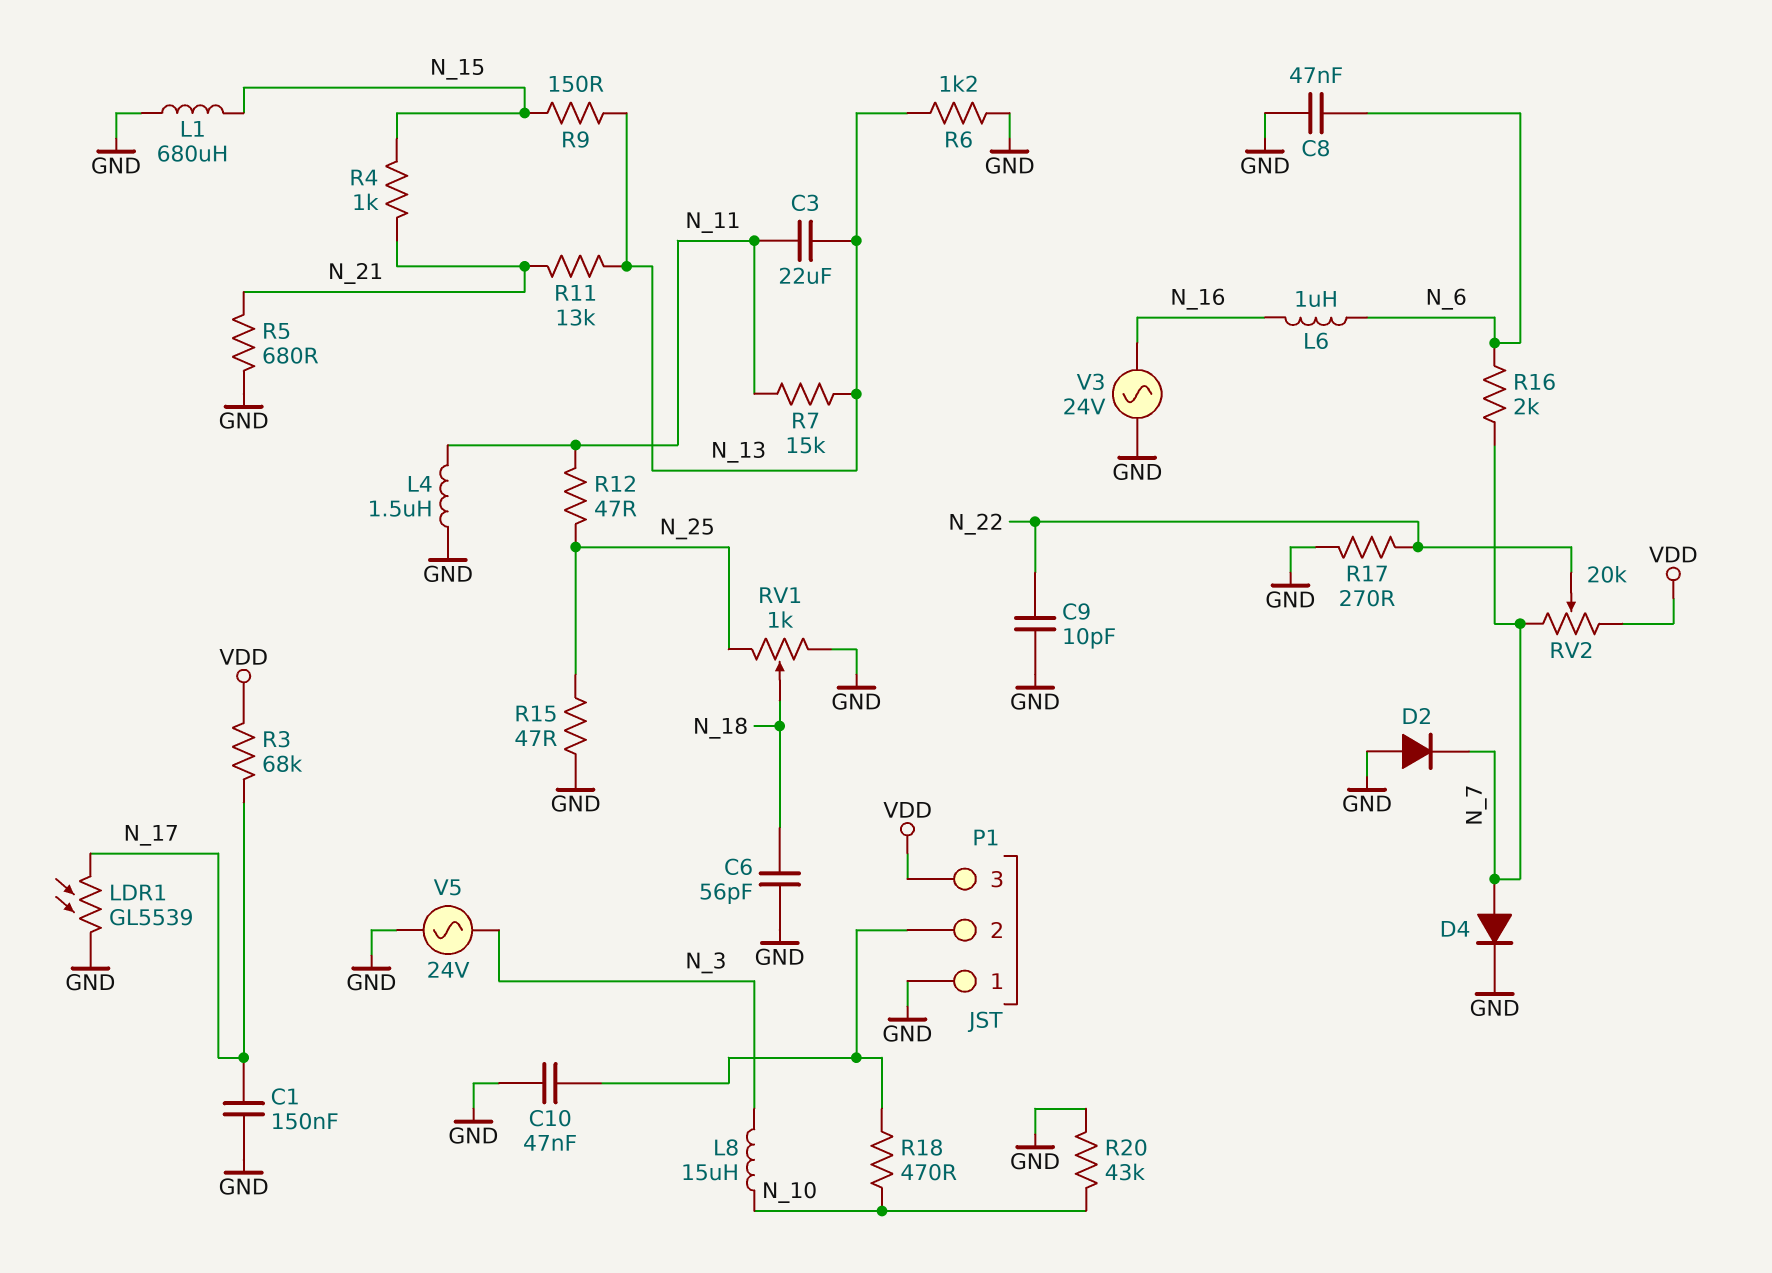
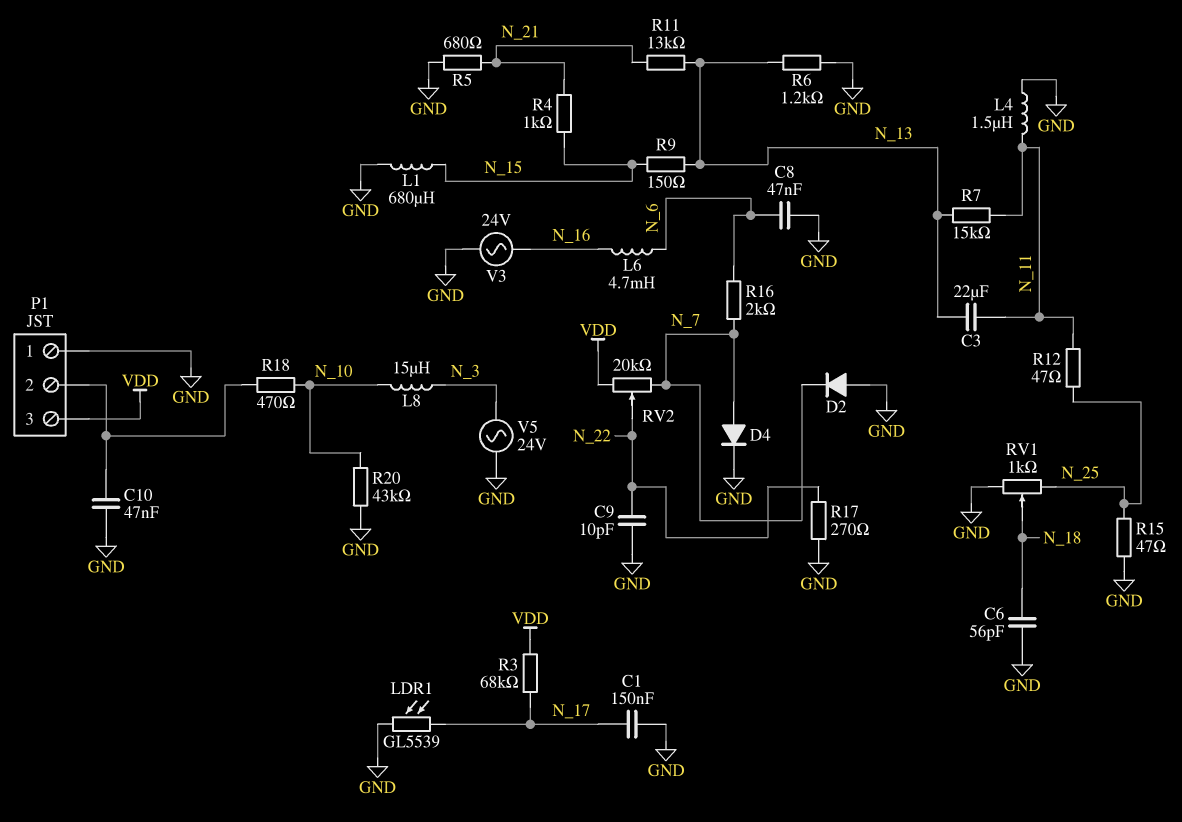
L6: 1uH (N_6, N_16) -> 4.7mH (N_6, N_16)

